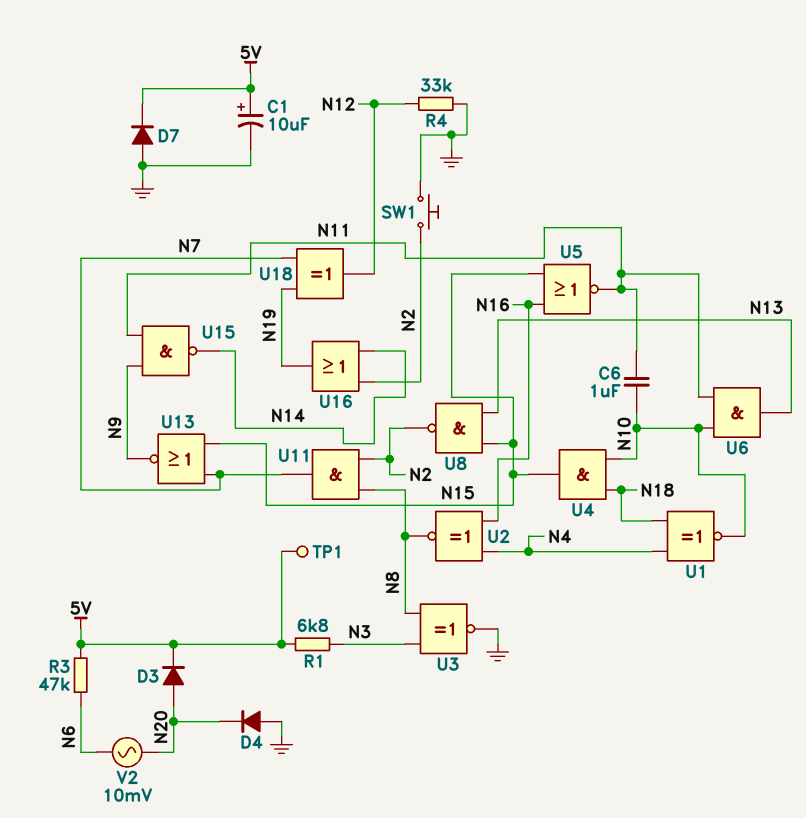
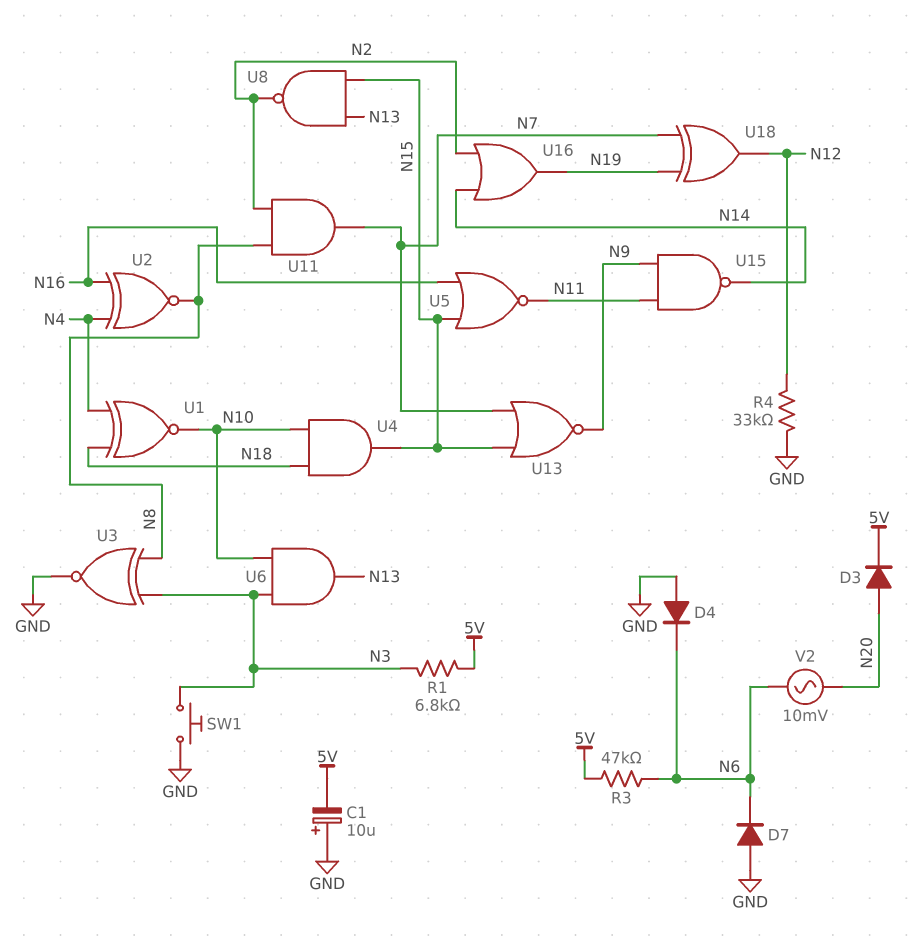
C1: 10uF (plus 5V, minus GND) -> 10uF (plus GND, minus 5V)
C6: 1uF (N10, N11) -> none
D4: diode (A GND, K N20) -> diode (A GND, K N6)
D7: diode (A GND, K 5V) -> diode (A GND, K N6)
SW1: button (GND, N2) -> button (GND, N3)
TP1: test point (5V) -> none
U6: AND (in N10, in N11, out N13) -> AND (in N3, in N10, out N13)

